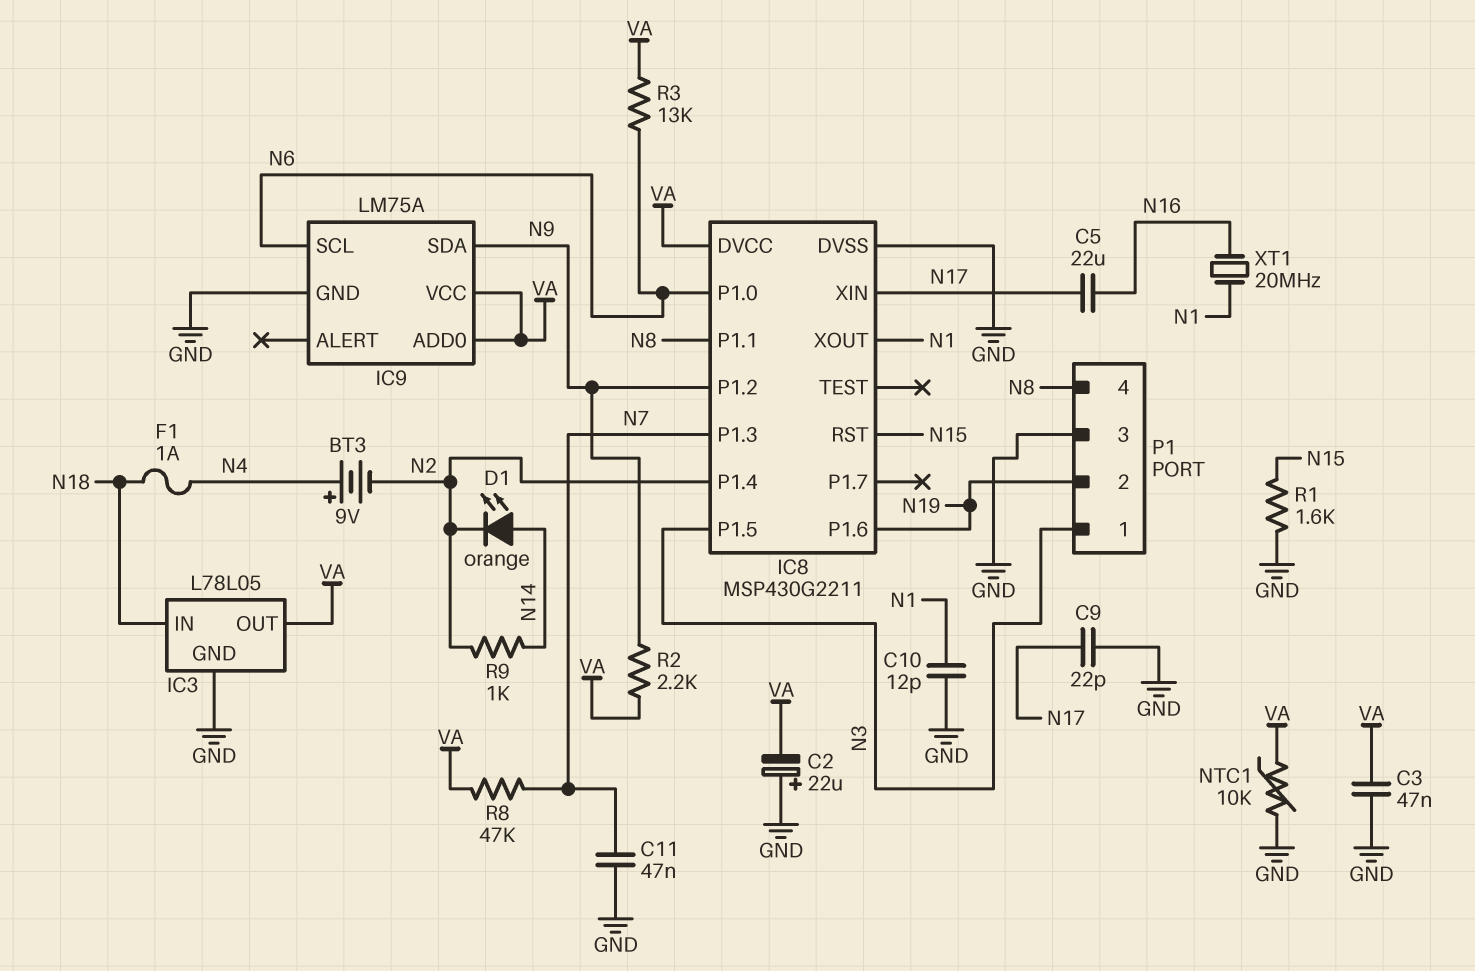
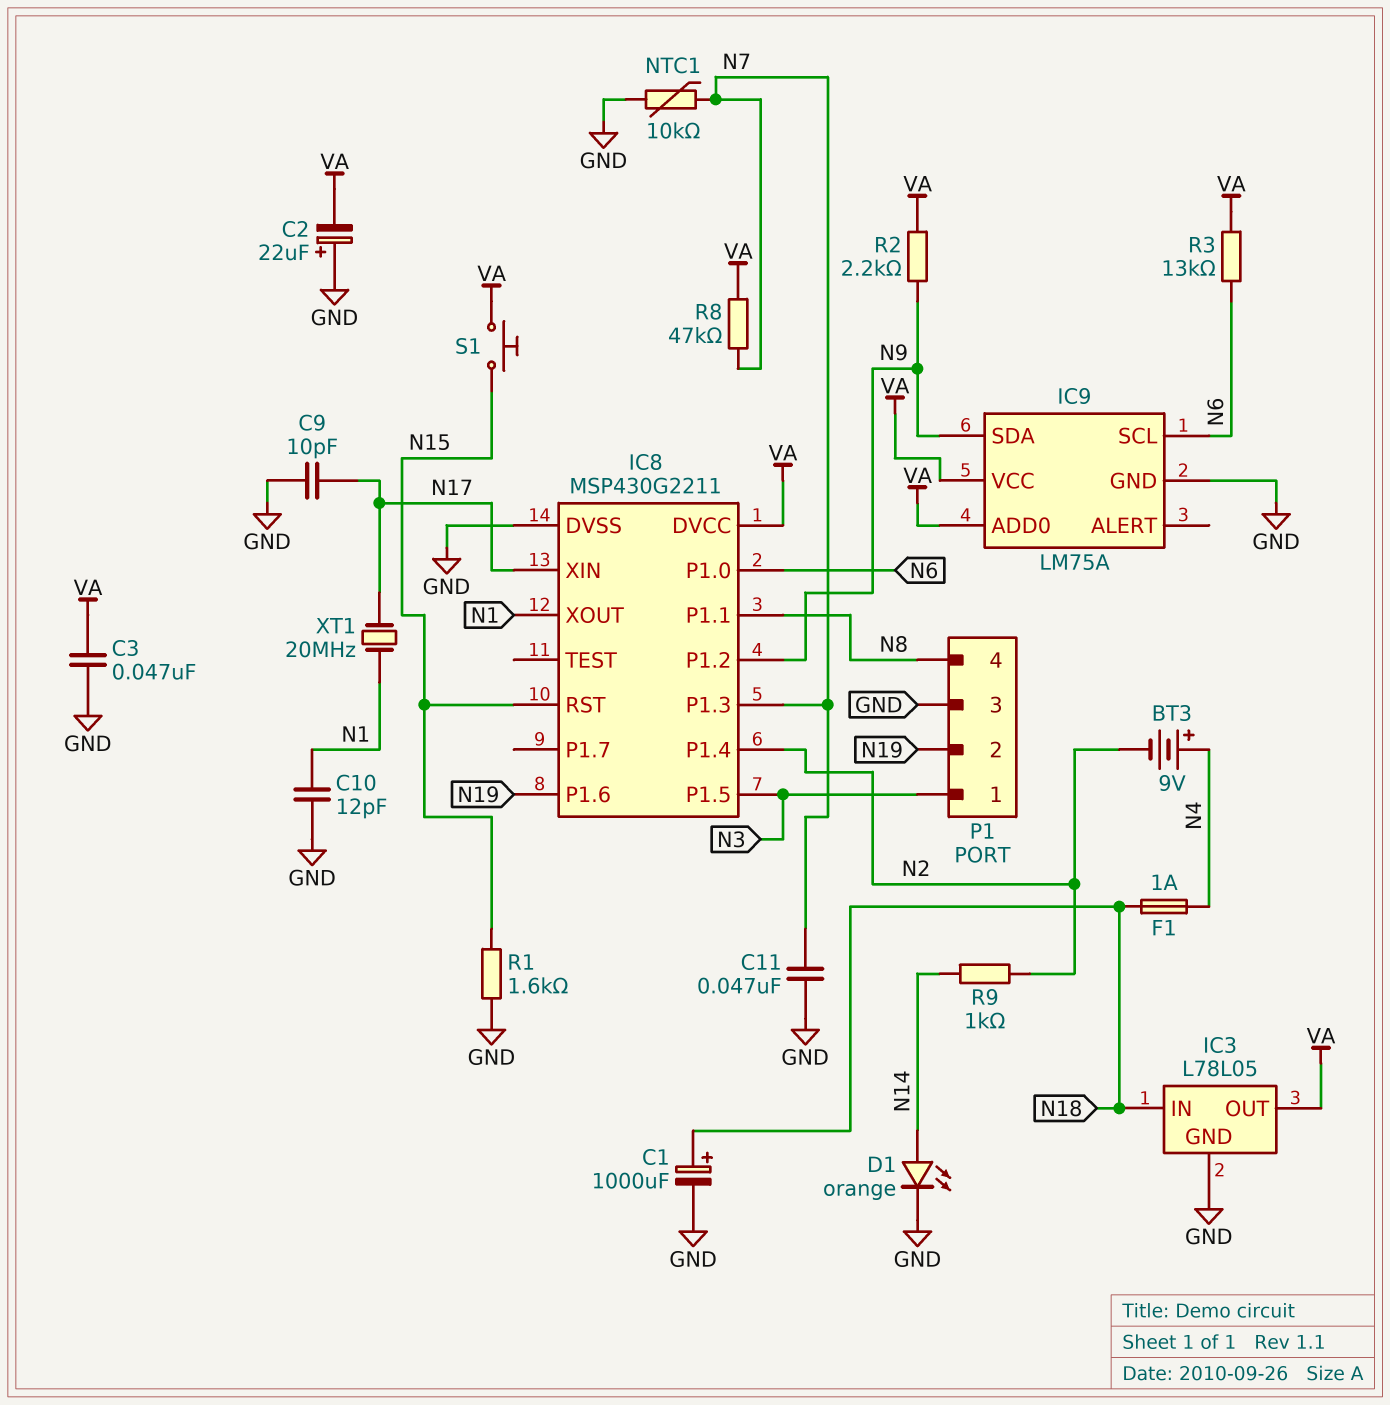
C1: none -> 1000uF (plus N18, minus GND)
C5: 22uF (N16, N17) -> none
C9: 22pF (GND, N17) -> 10pF (GND, N17)
D1: LED orange (A N14, K N2) -> LED orange (A N14, K GND)
NTC1: 10k (GND, VA) -> 10k (GND, N7)
S1: none -> button (N15, VA)
XT1: 20MHz (N1, N16) -> 20MHz (N1, N17)

